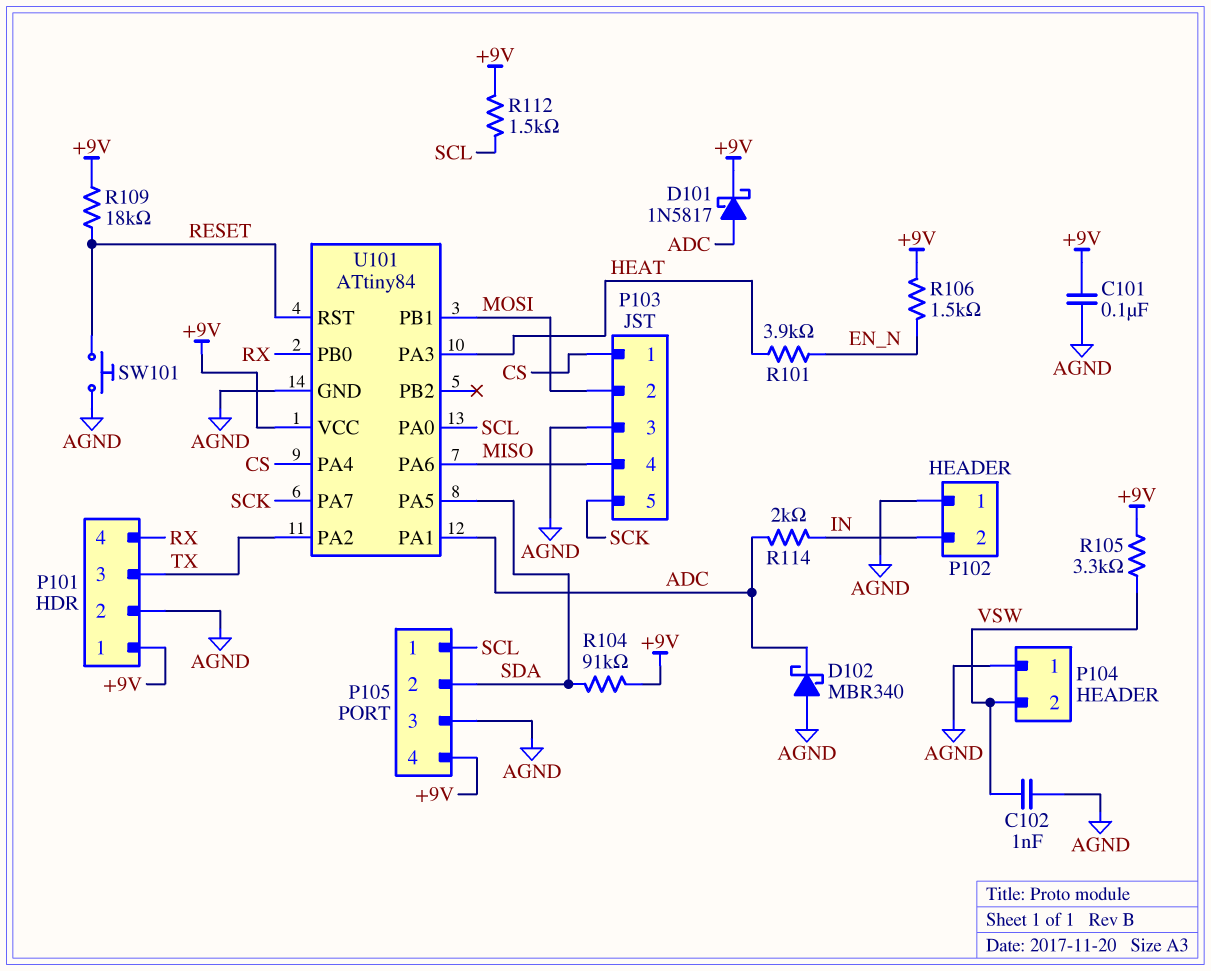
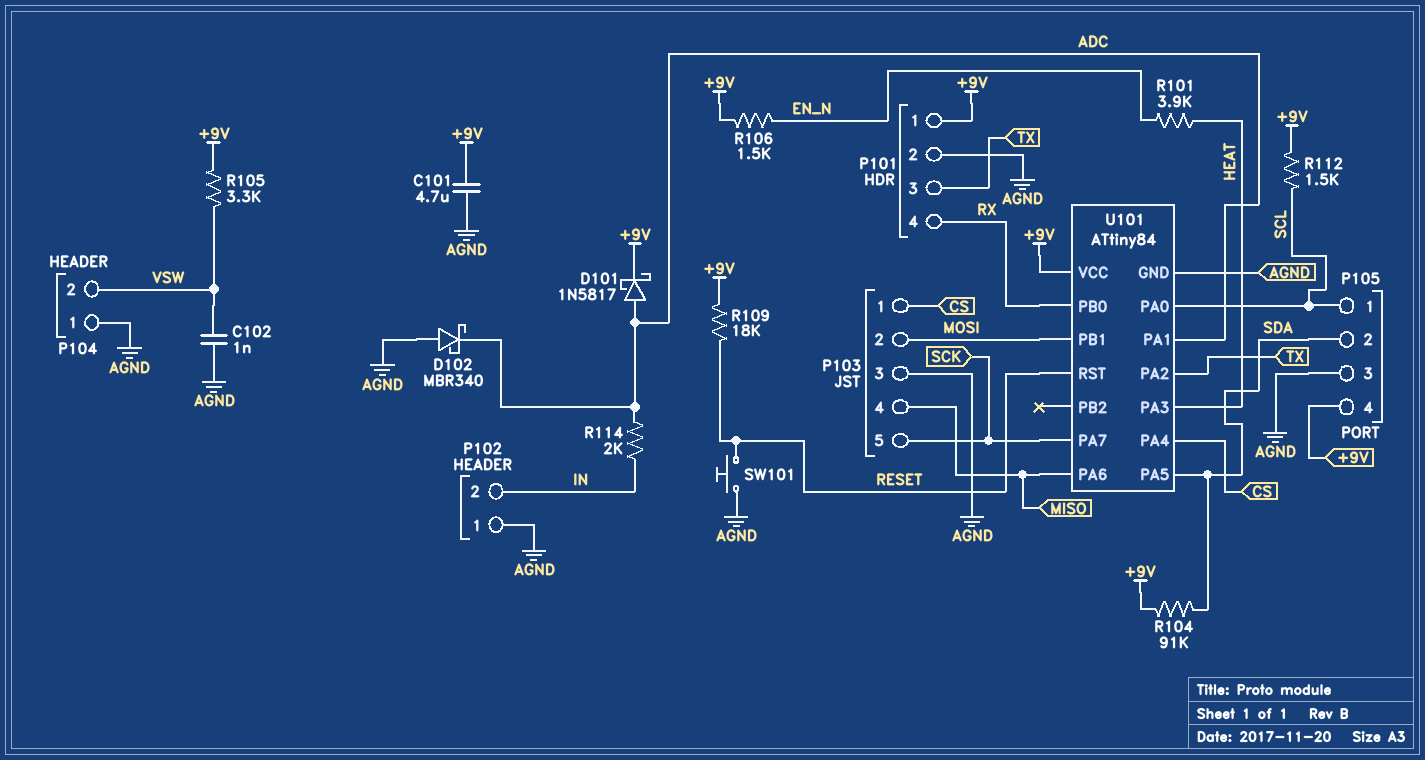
C101: 100nF (+9V, AGND) -> 4.7uF (+9V, AGND)

